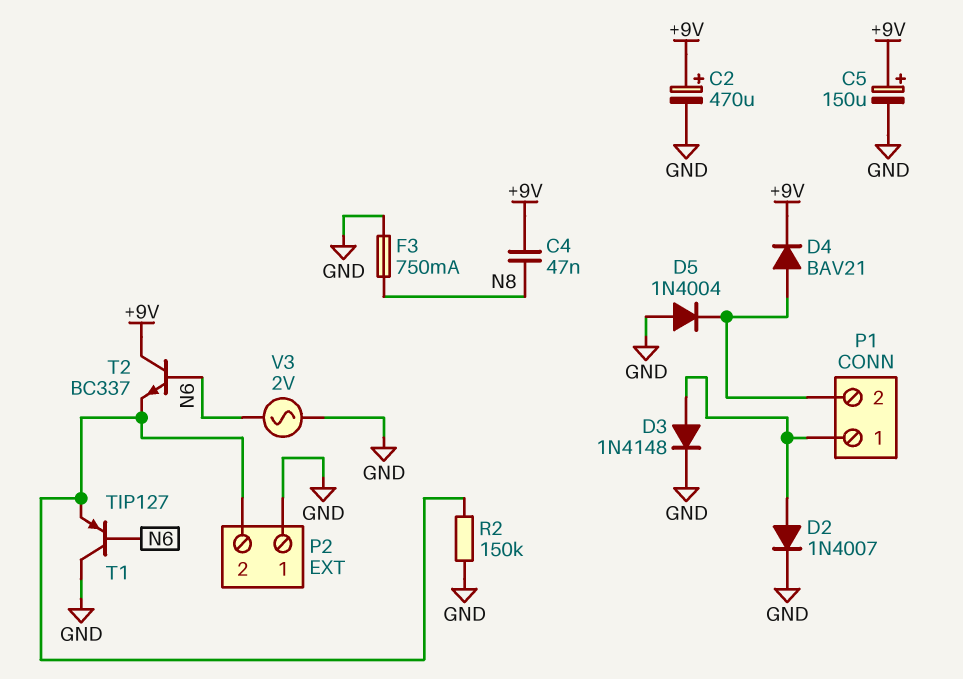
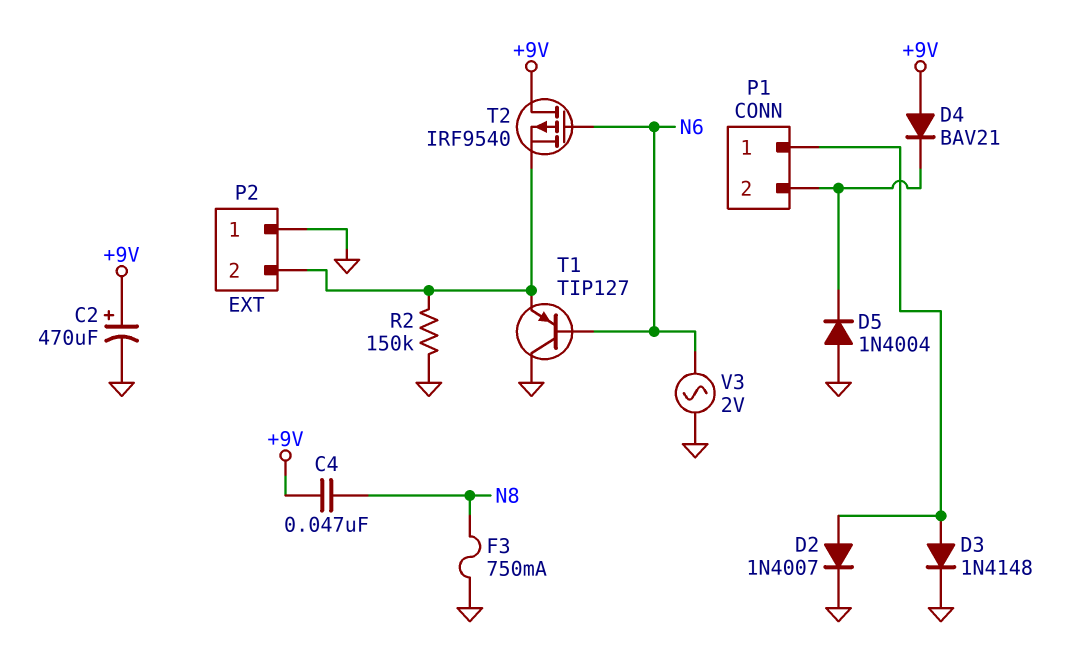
C5: 150uF (plus +9V, minus GND) -> none
D4: diode BAV21 (A P1/2, K +9V) -> diode BAV21 (A +9V, K P1/2)
T2: NPN BC337 (B N6, C +9V, E P2/2) -> PMOS IRF9540 (G N6, D +9V, S P2/2)

